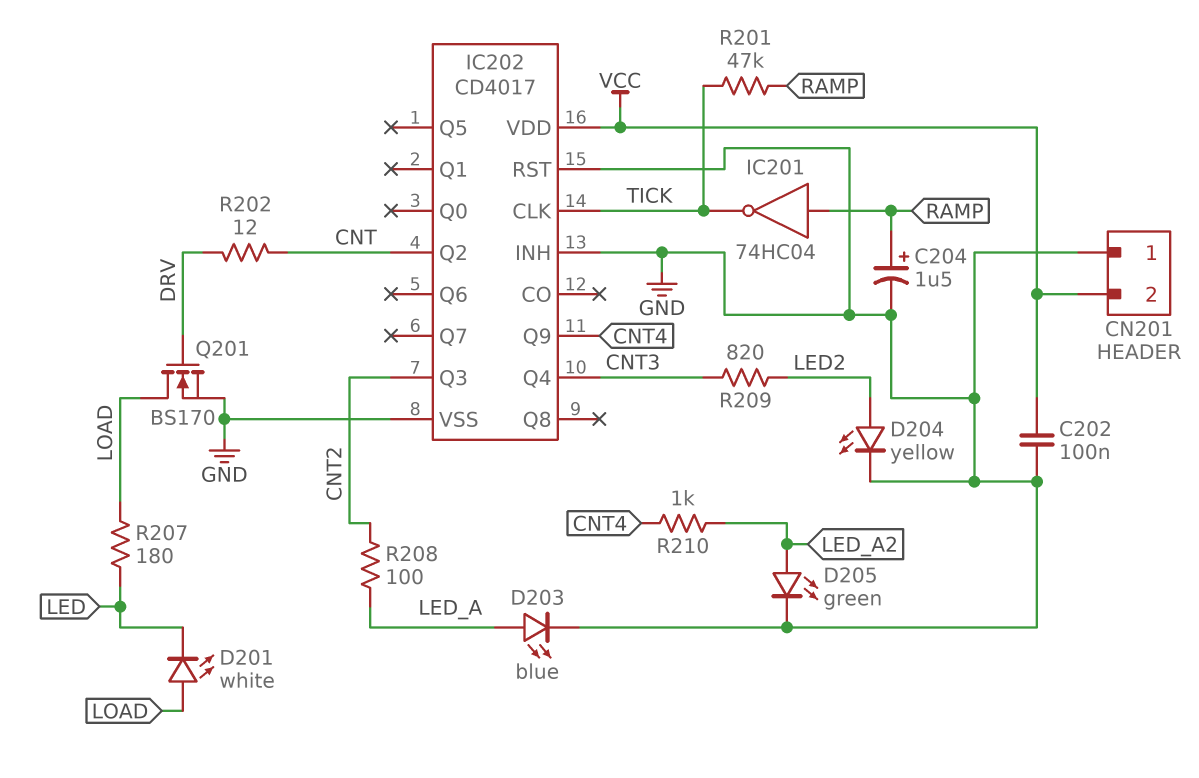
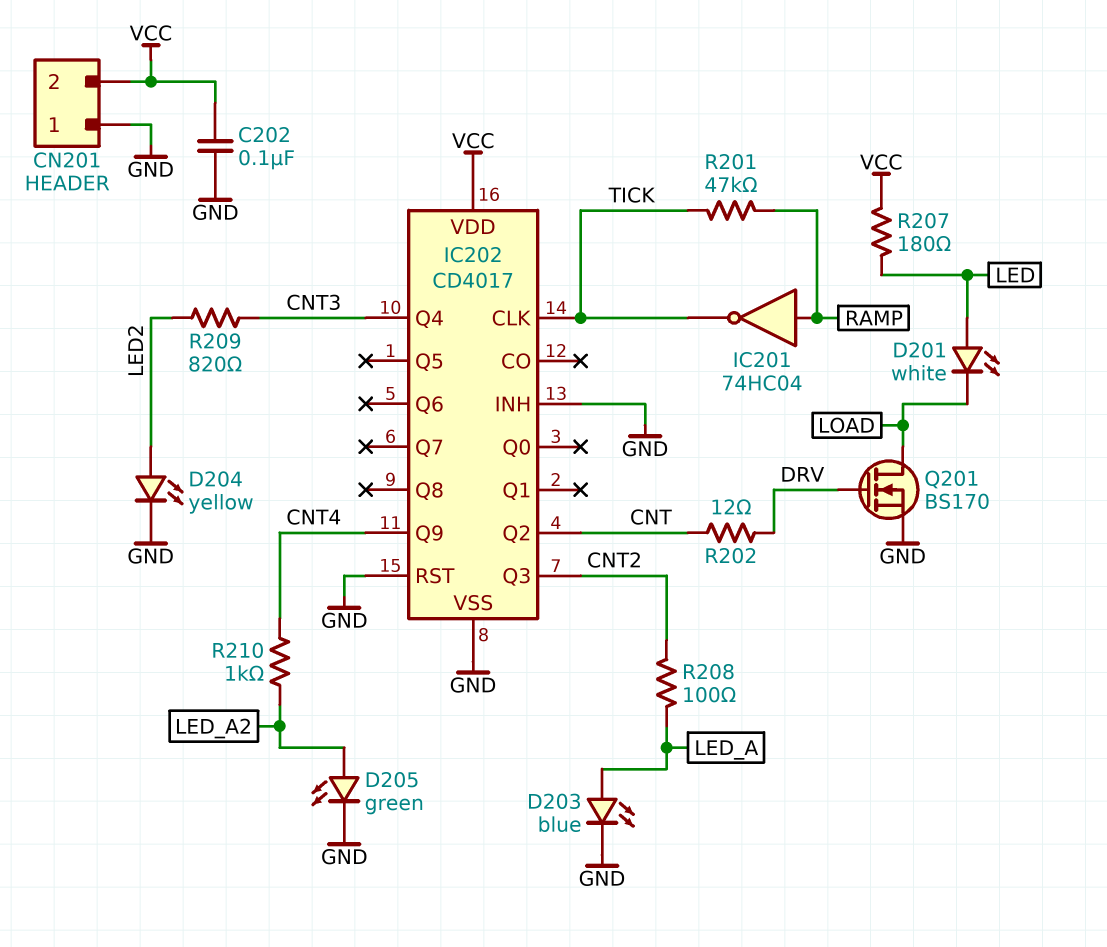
C204: 1.5uF (plus RAMP, minus GND) -> none
D201: LED white (A LOAD, K LED) -> LED white (A LED, K LOAD)
R207: 180 (LED, LOAD) -> 180 (LED, VCC)

